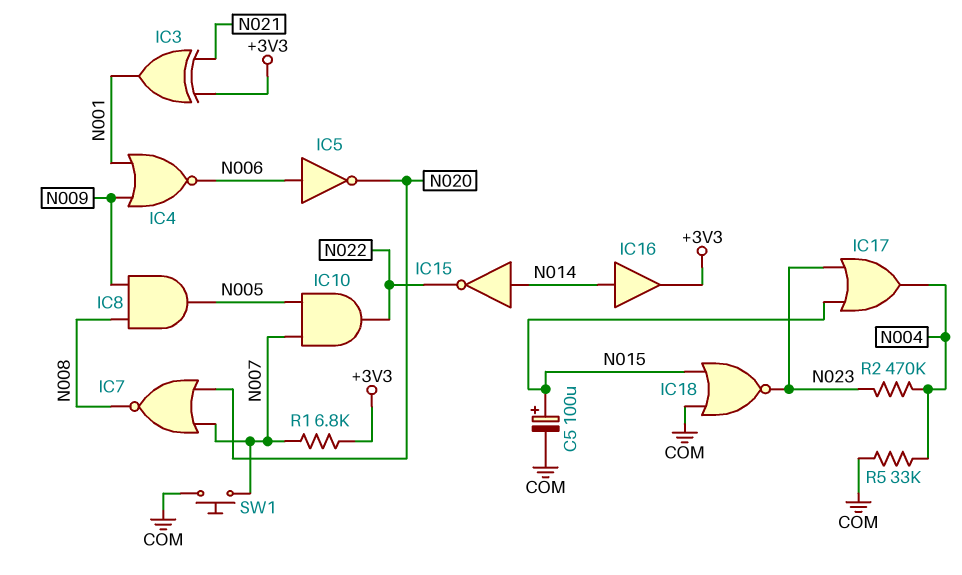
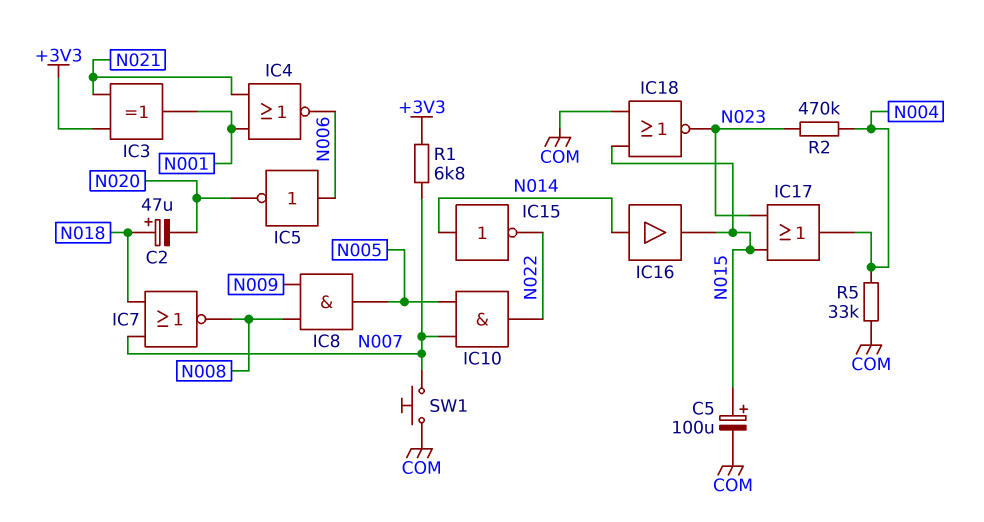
C2: none -> 47uF (plus N018, minus N020)
IC4: NOR (in N001, in N009, out N006) -> NOR (in N001, in N021, out N006)
IC7: NOR (in N007, in N020, out N008) -> NOR (in N007, in N018, out N008)
IC16: buffer (in N014, out +3V3) -> buffer (in N014, out N015)

